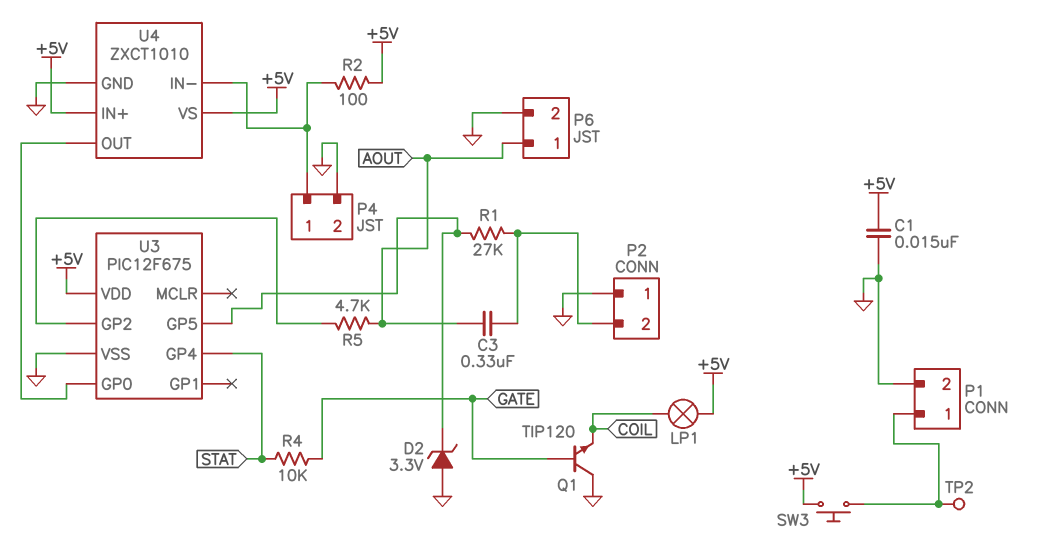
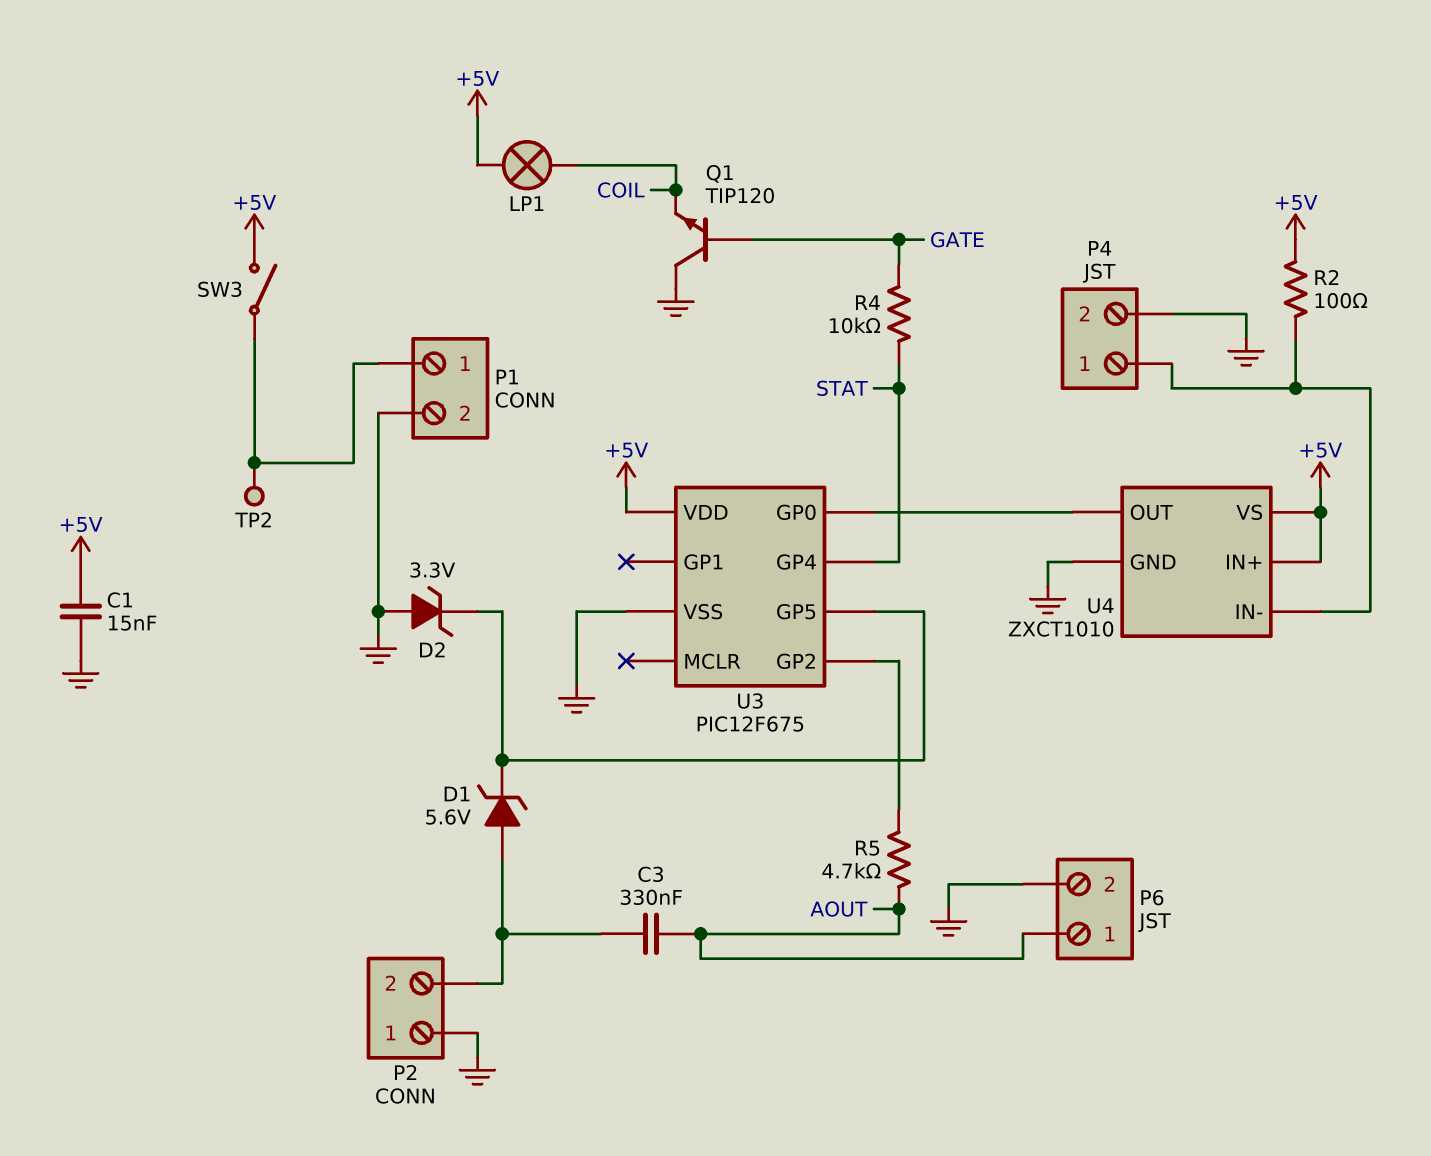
D1: none -> zener 5.6V (A P2/2, K U3/GP5)
R1: 27k (P2/2, U3/GP5) -> none
SW3: button (+5V, P1/1) -> switch (+5V, P1/1)

